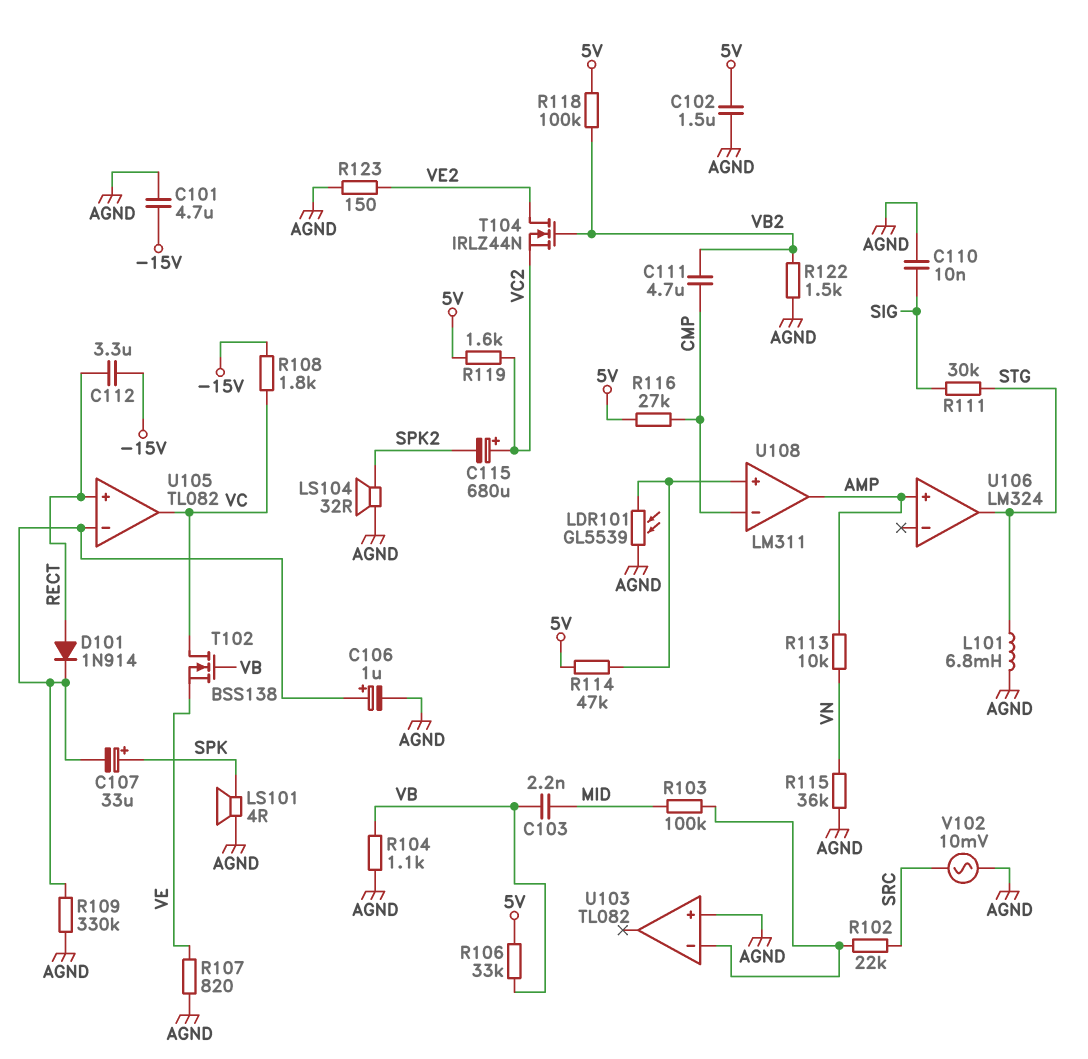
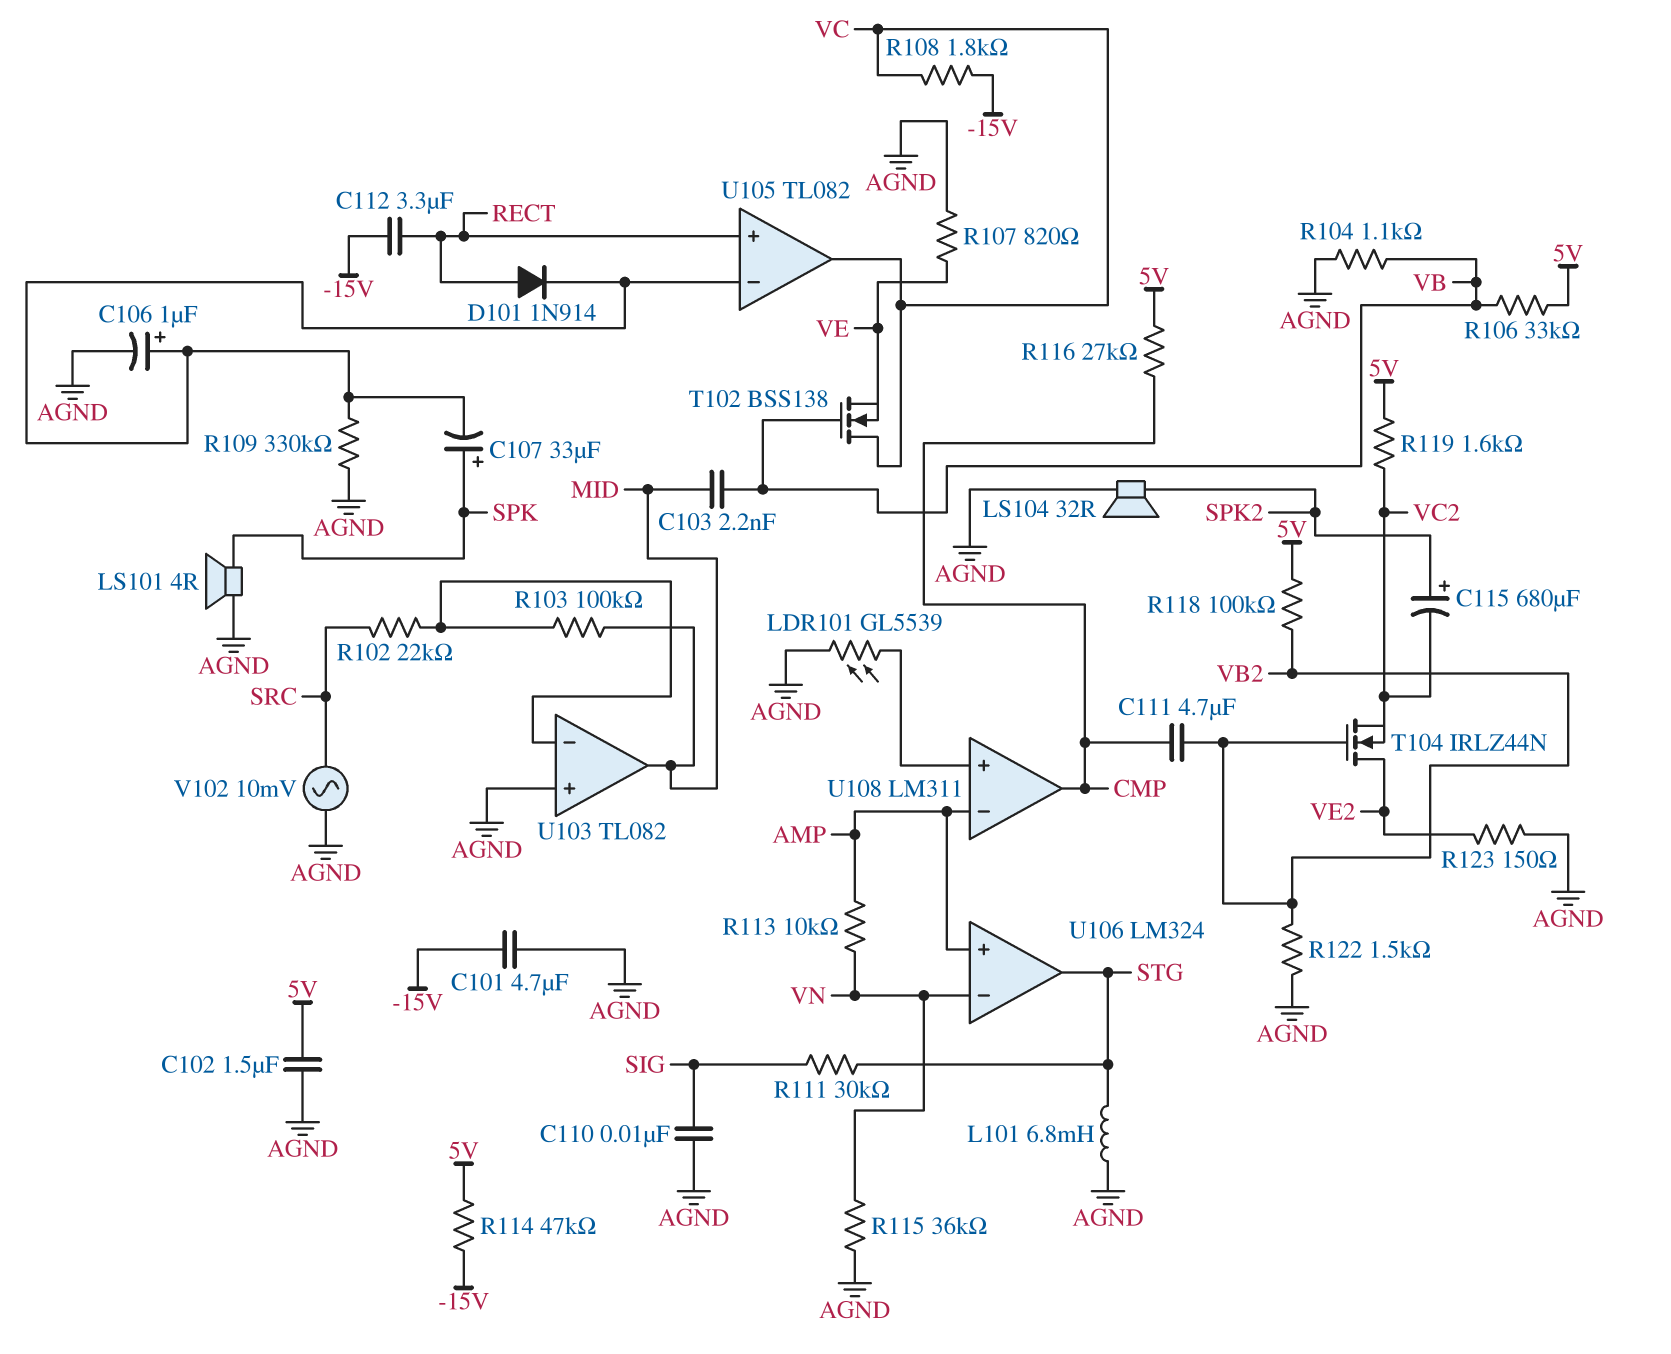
C115: 680uF (plus VC2, minus SPK2) -> 680uF (plus SPK2, minus VC2)
R114: 47k (5V, U108/in+) -> 47k (-15V, 5V)
U103 pin out: none -> MID
U106 pin in-: none -> VN
U108 pin in-: CMP -> AMP
U108 pin out: AMP -> CMP

